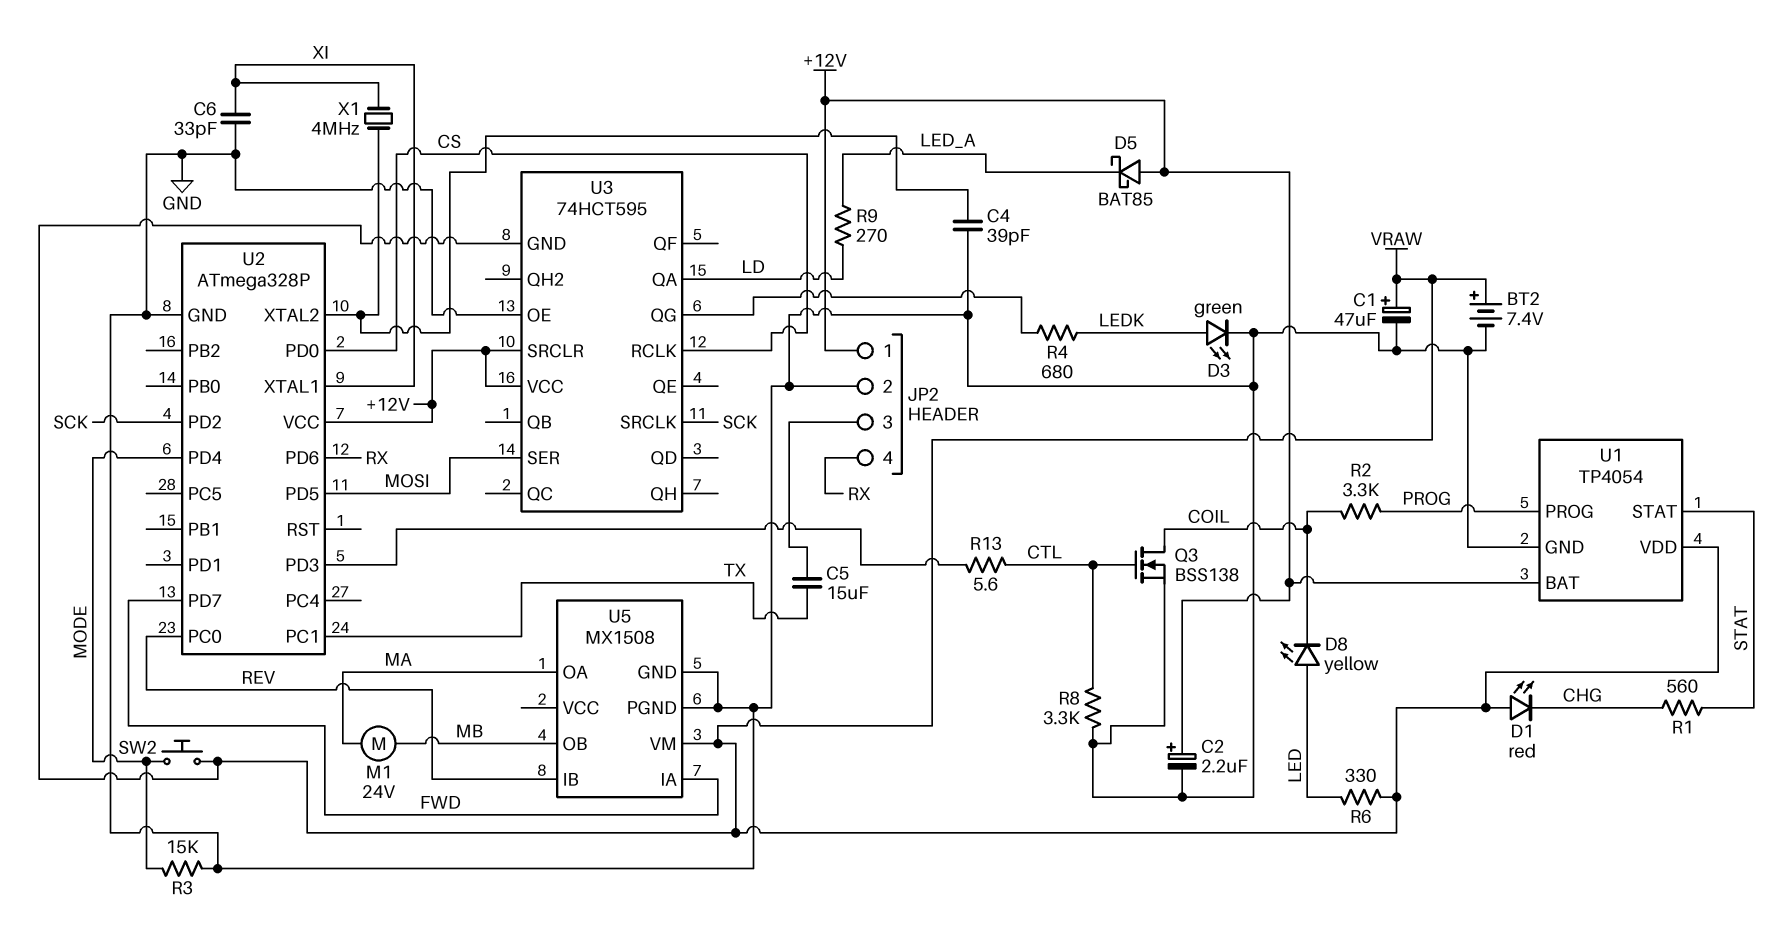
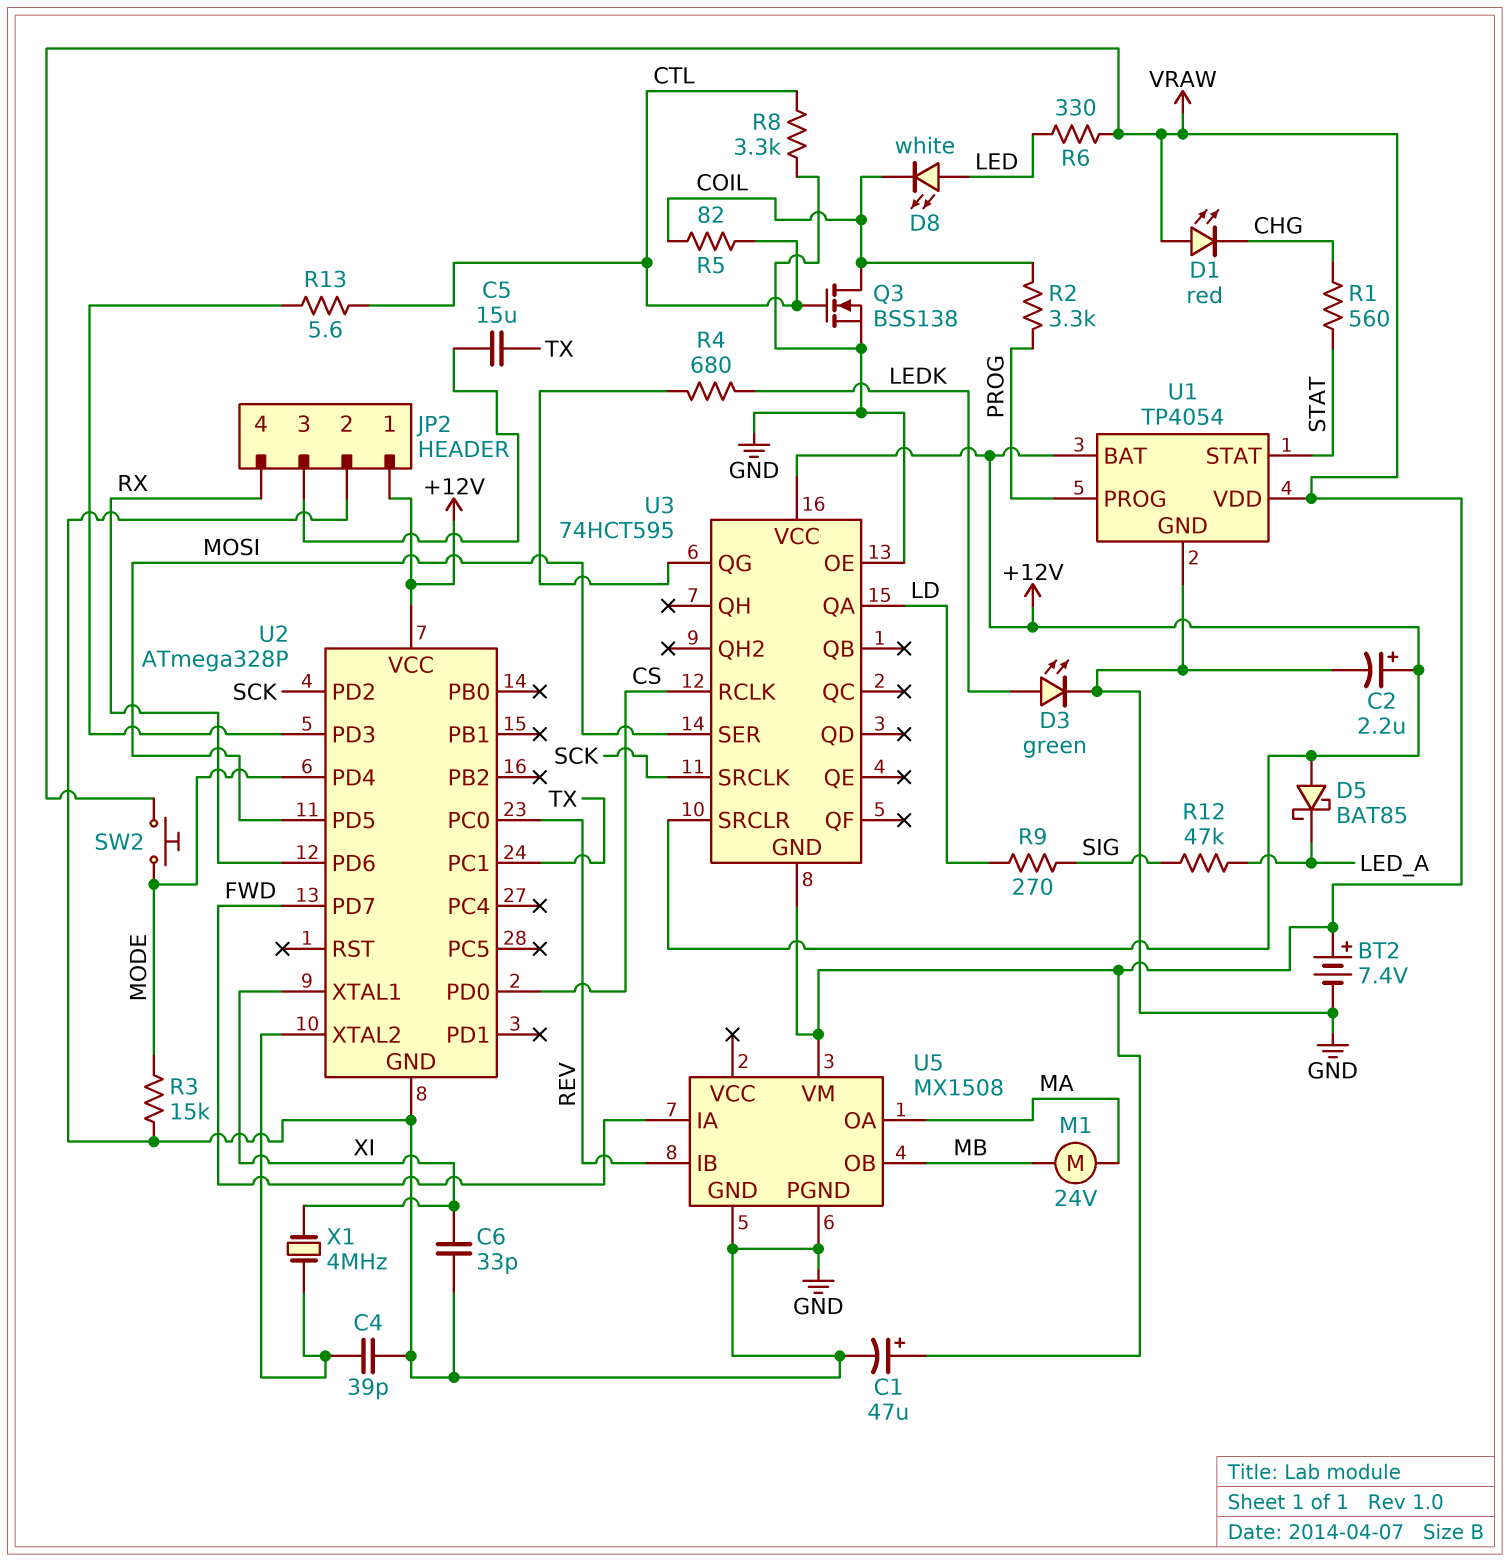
D8: LED yellow (A LED, K COIL) -> LED white (A LED, K COIL)
R5: none -> 82 (COIL, CTL)
R9: 270 (LD, LED_A) -> 270 (LD, SIG)
R12: none -> 47k (LED_A, SIG)

